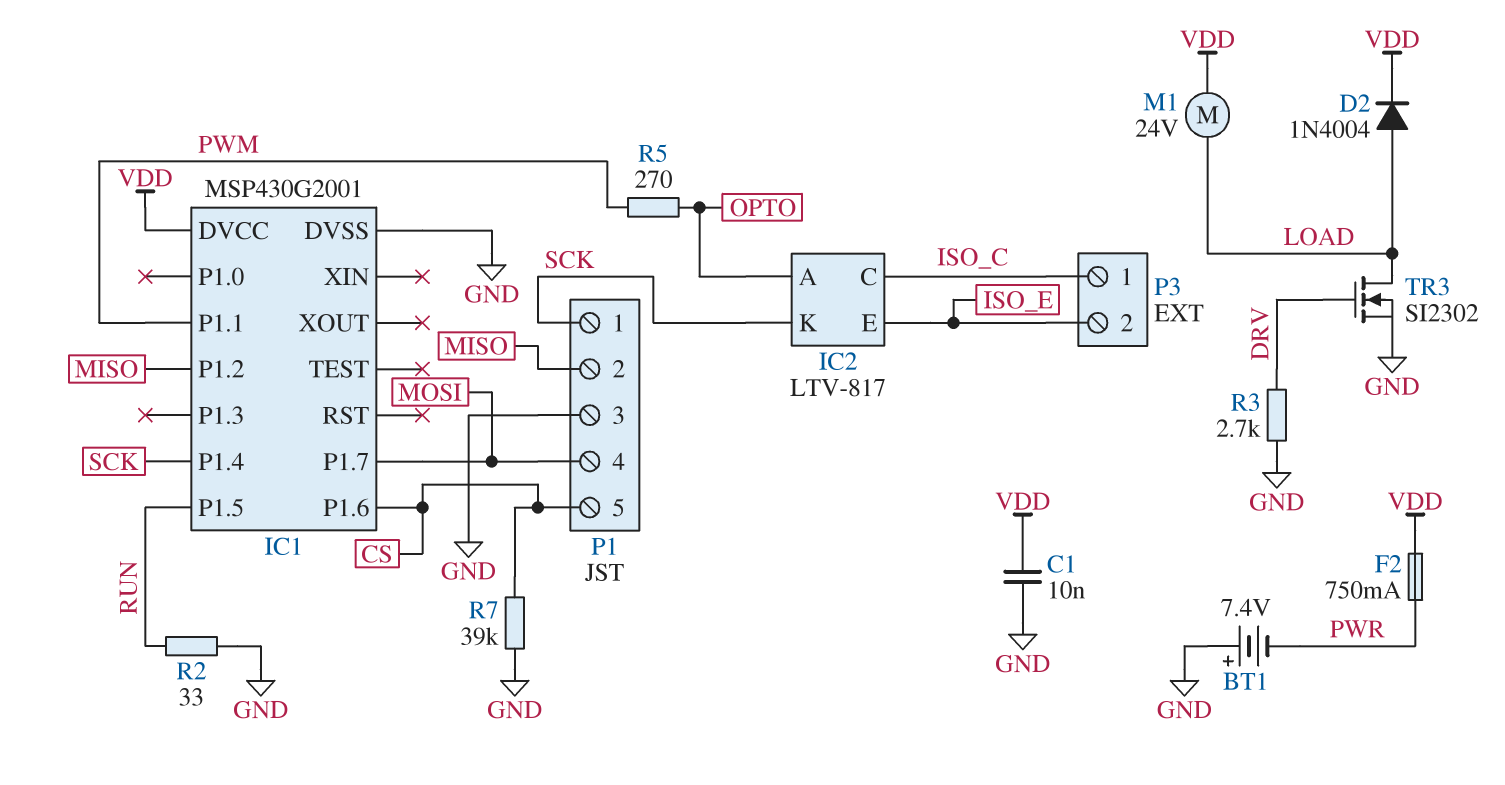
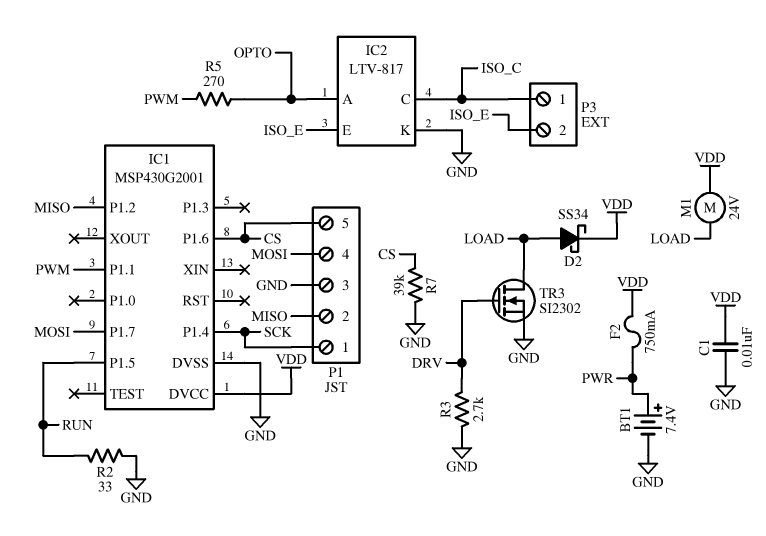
BT1: 7.4V (plus GND, minus PWR) -> 7.4V (plus PWR, minus GND)
D2: diode 1N4004 (A LOAD, K VDD) -> schottky SS34 (A LOAD, K VDD)
IC2 pin K: SCK -> GND

